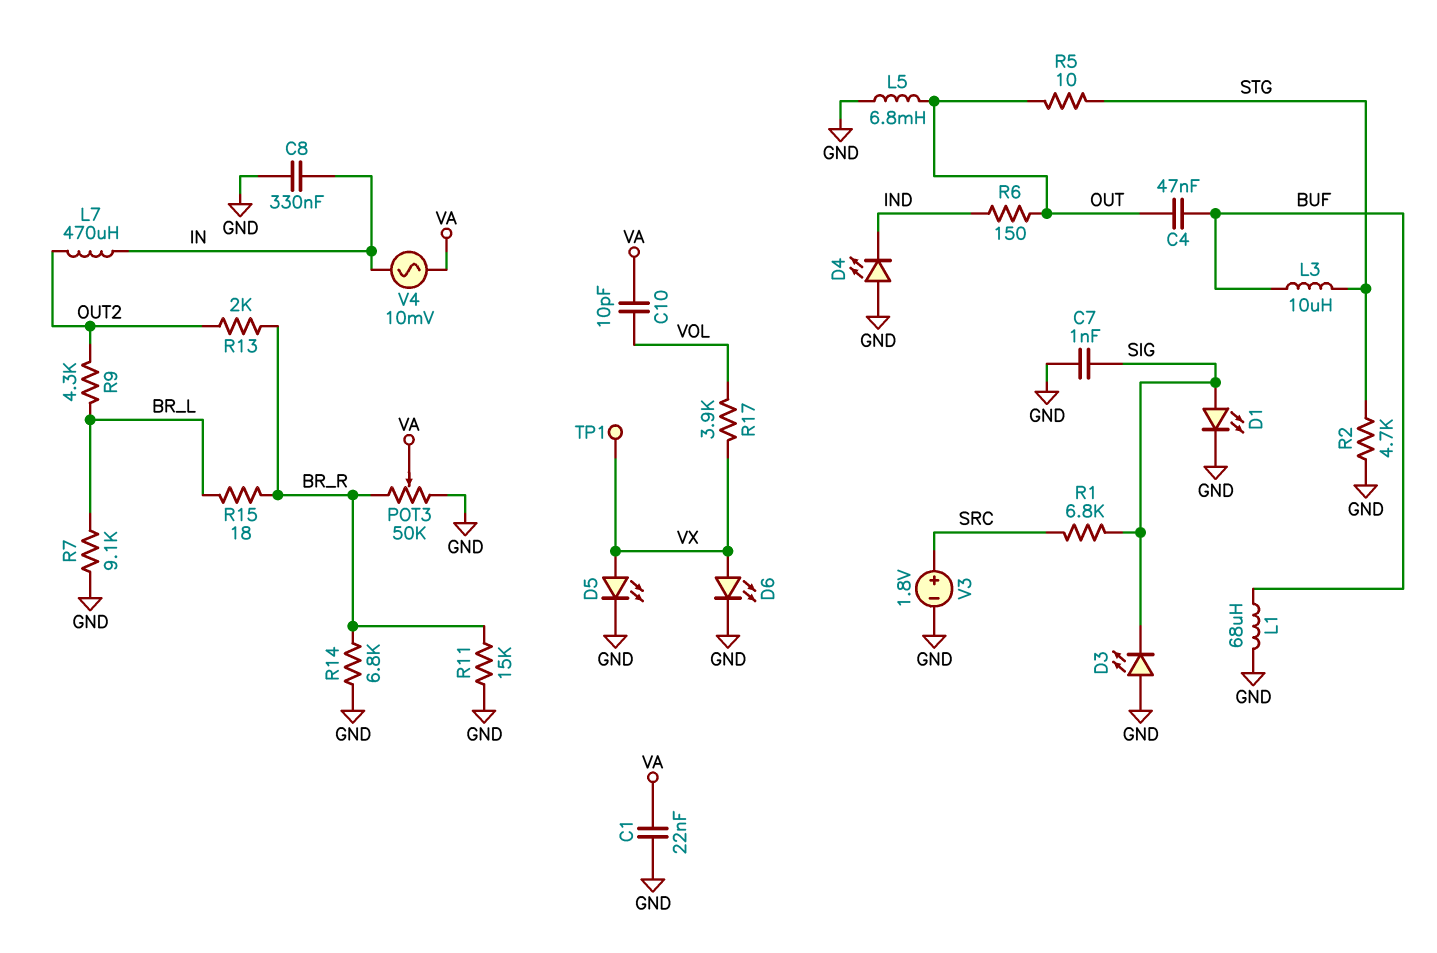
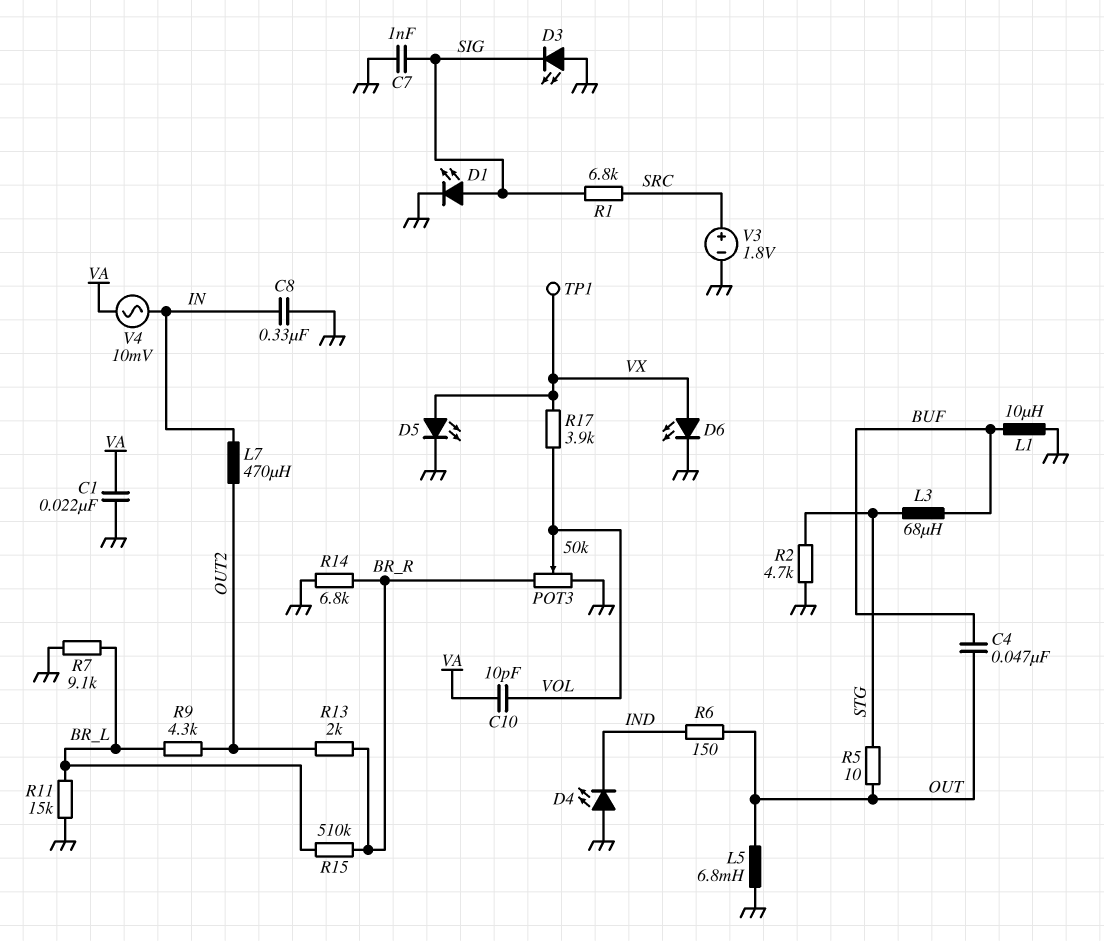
L1: 68uH (BUF, GND) -> 10uH (BUF, GND)
L3: 10uH (BUF, STG) -> 68uH (BUF, STG)
POT3: 50k (BR_R, GND, wiper VA) -> 50k (BR_R, GND, wiper VOL)
R11: 15k (BR_R, GND) -> 15k (BR_L, GND)
R15: 18 (BR_L, BR_R) -> 510k (BR_L, BR_R)

